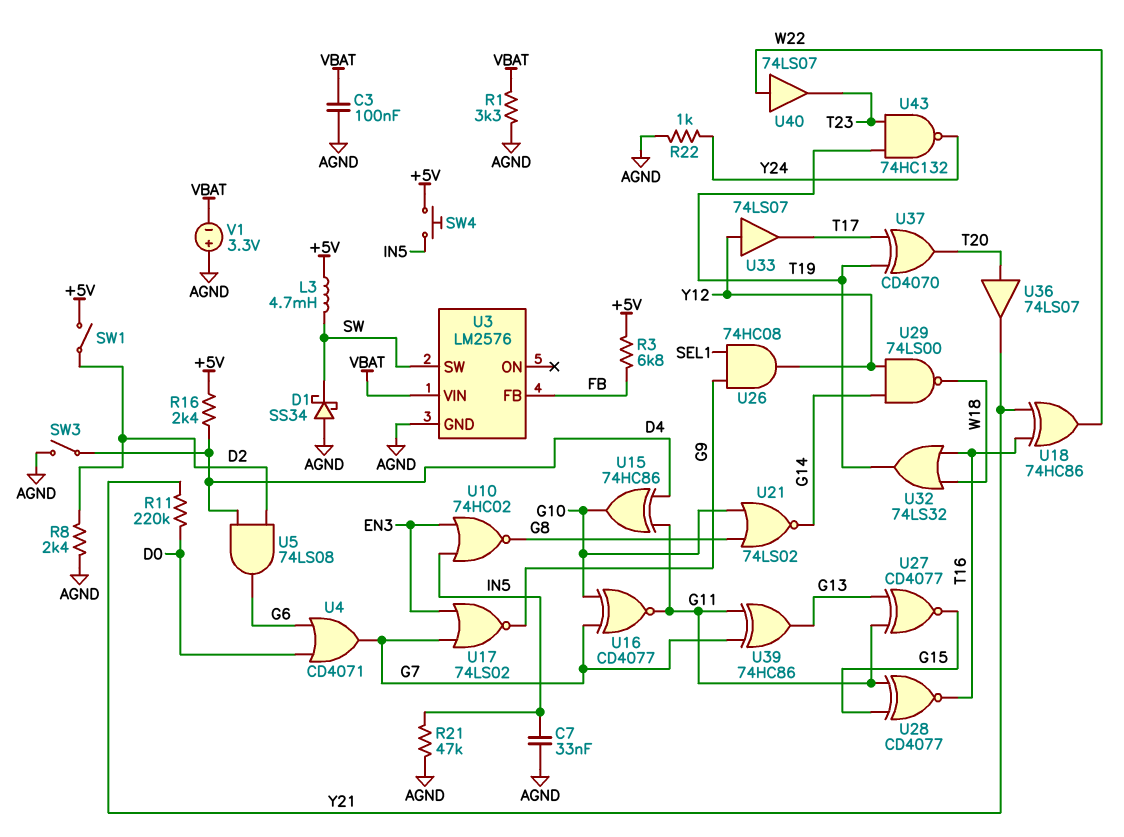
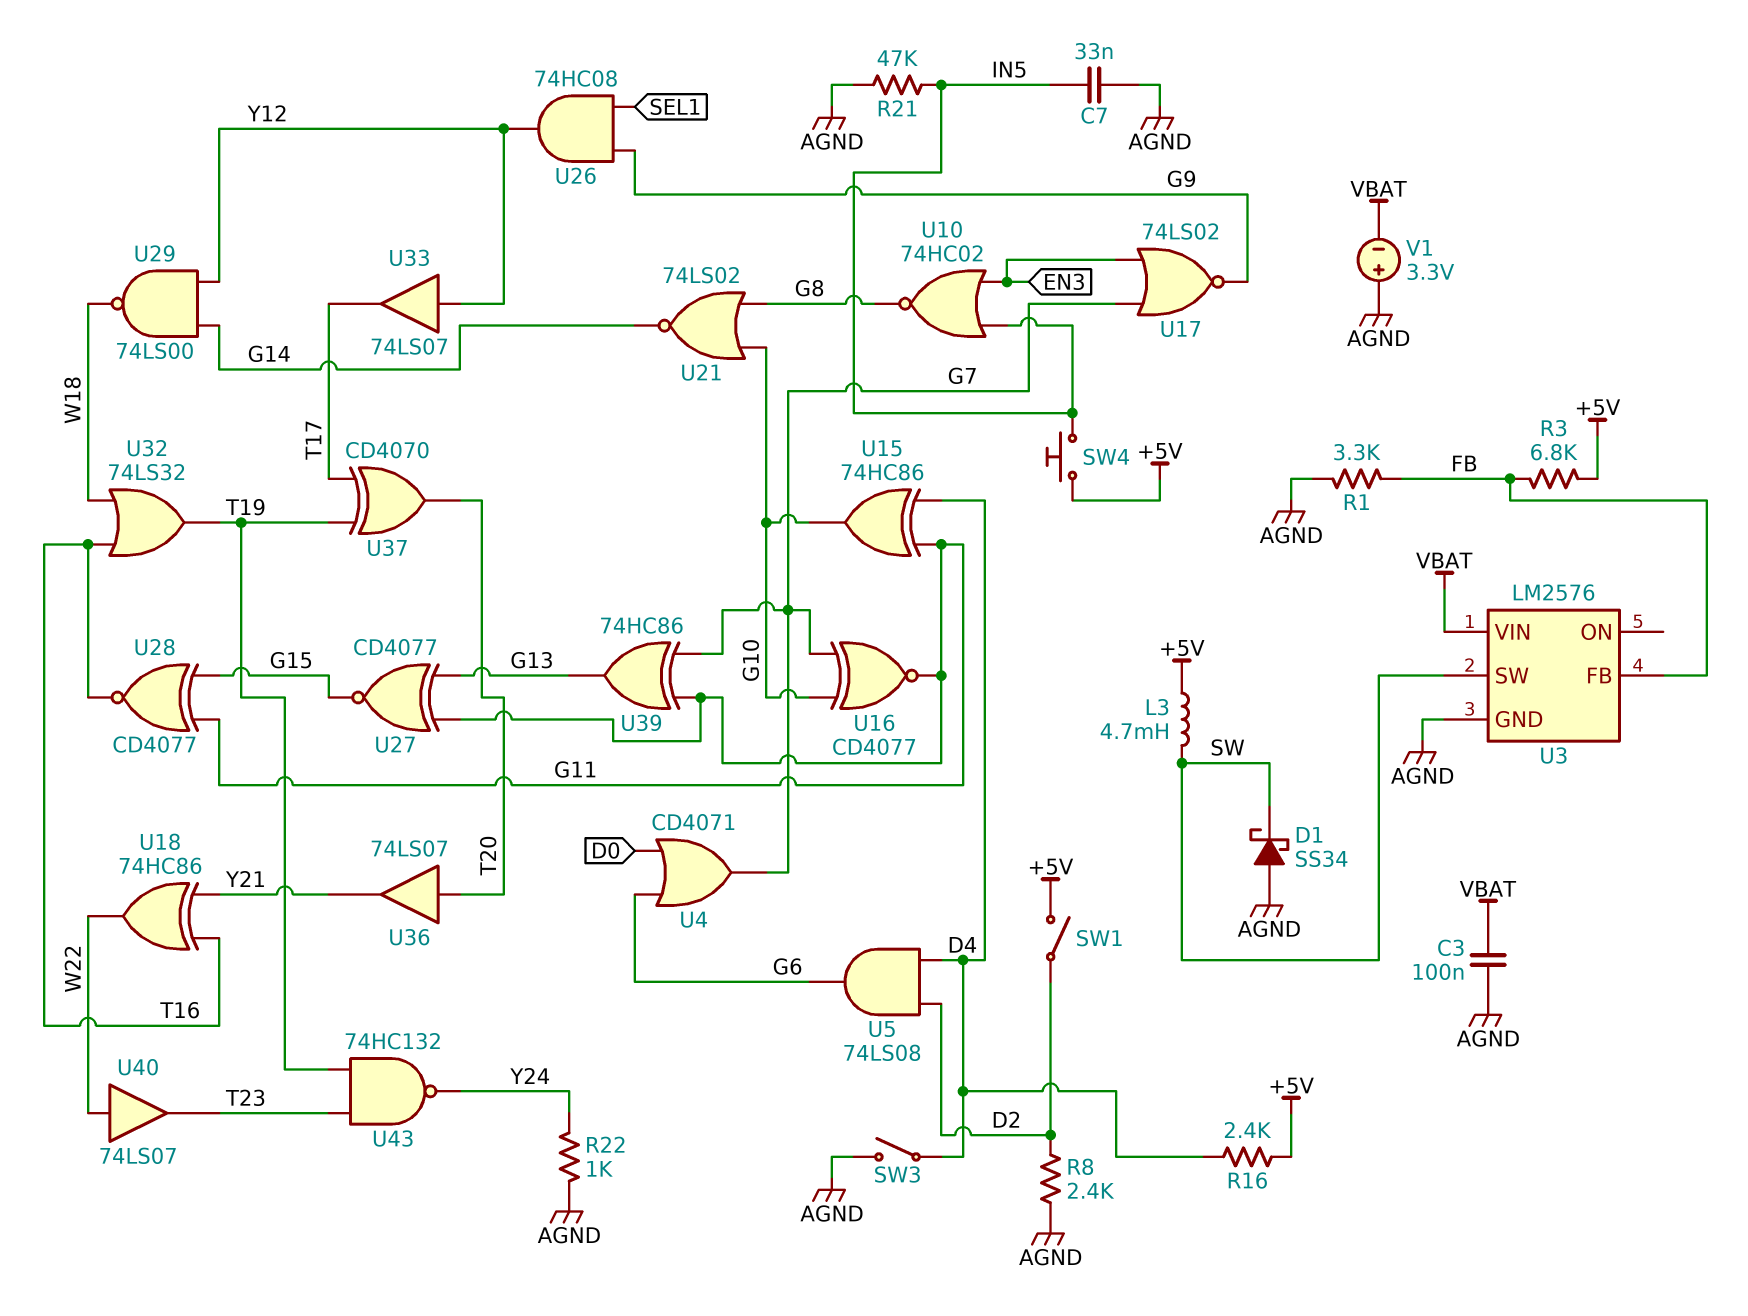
R1: 3.3k (AGND, VBAT) -> 3.3k (AGND, FB)
R11: 220k (D0, Y21) -> none

